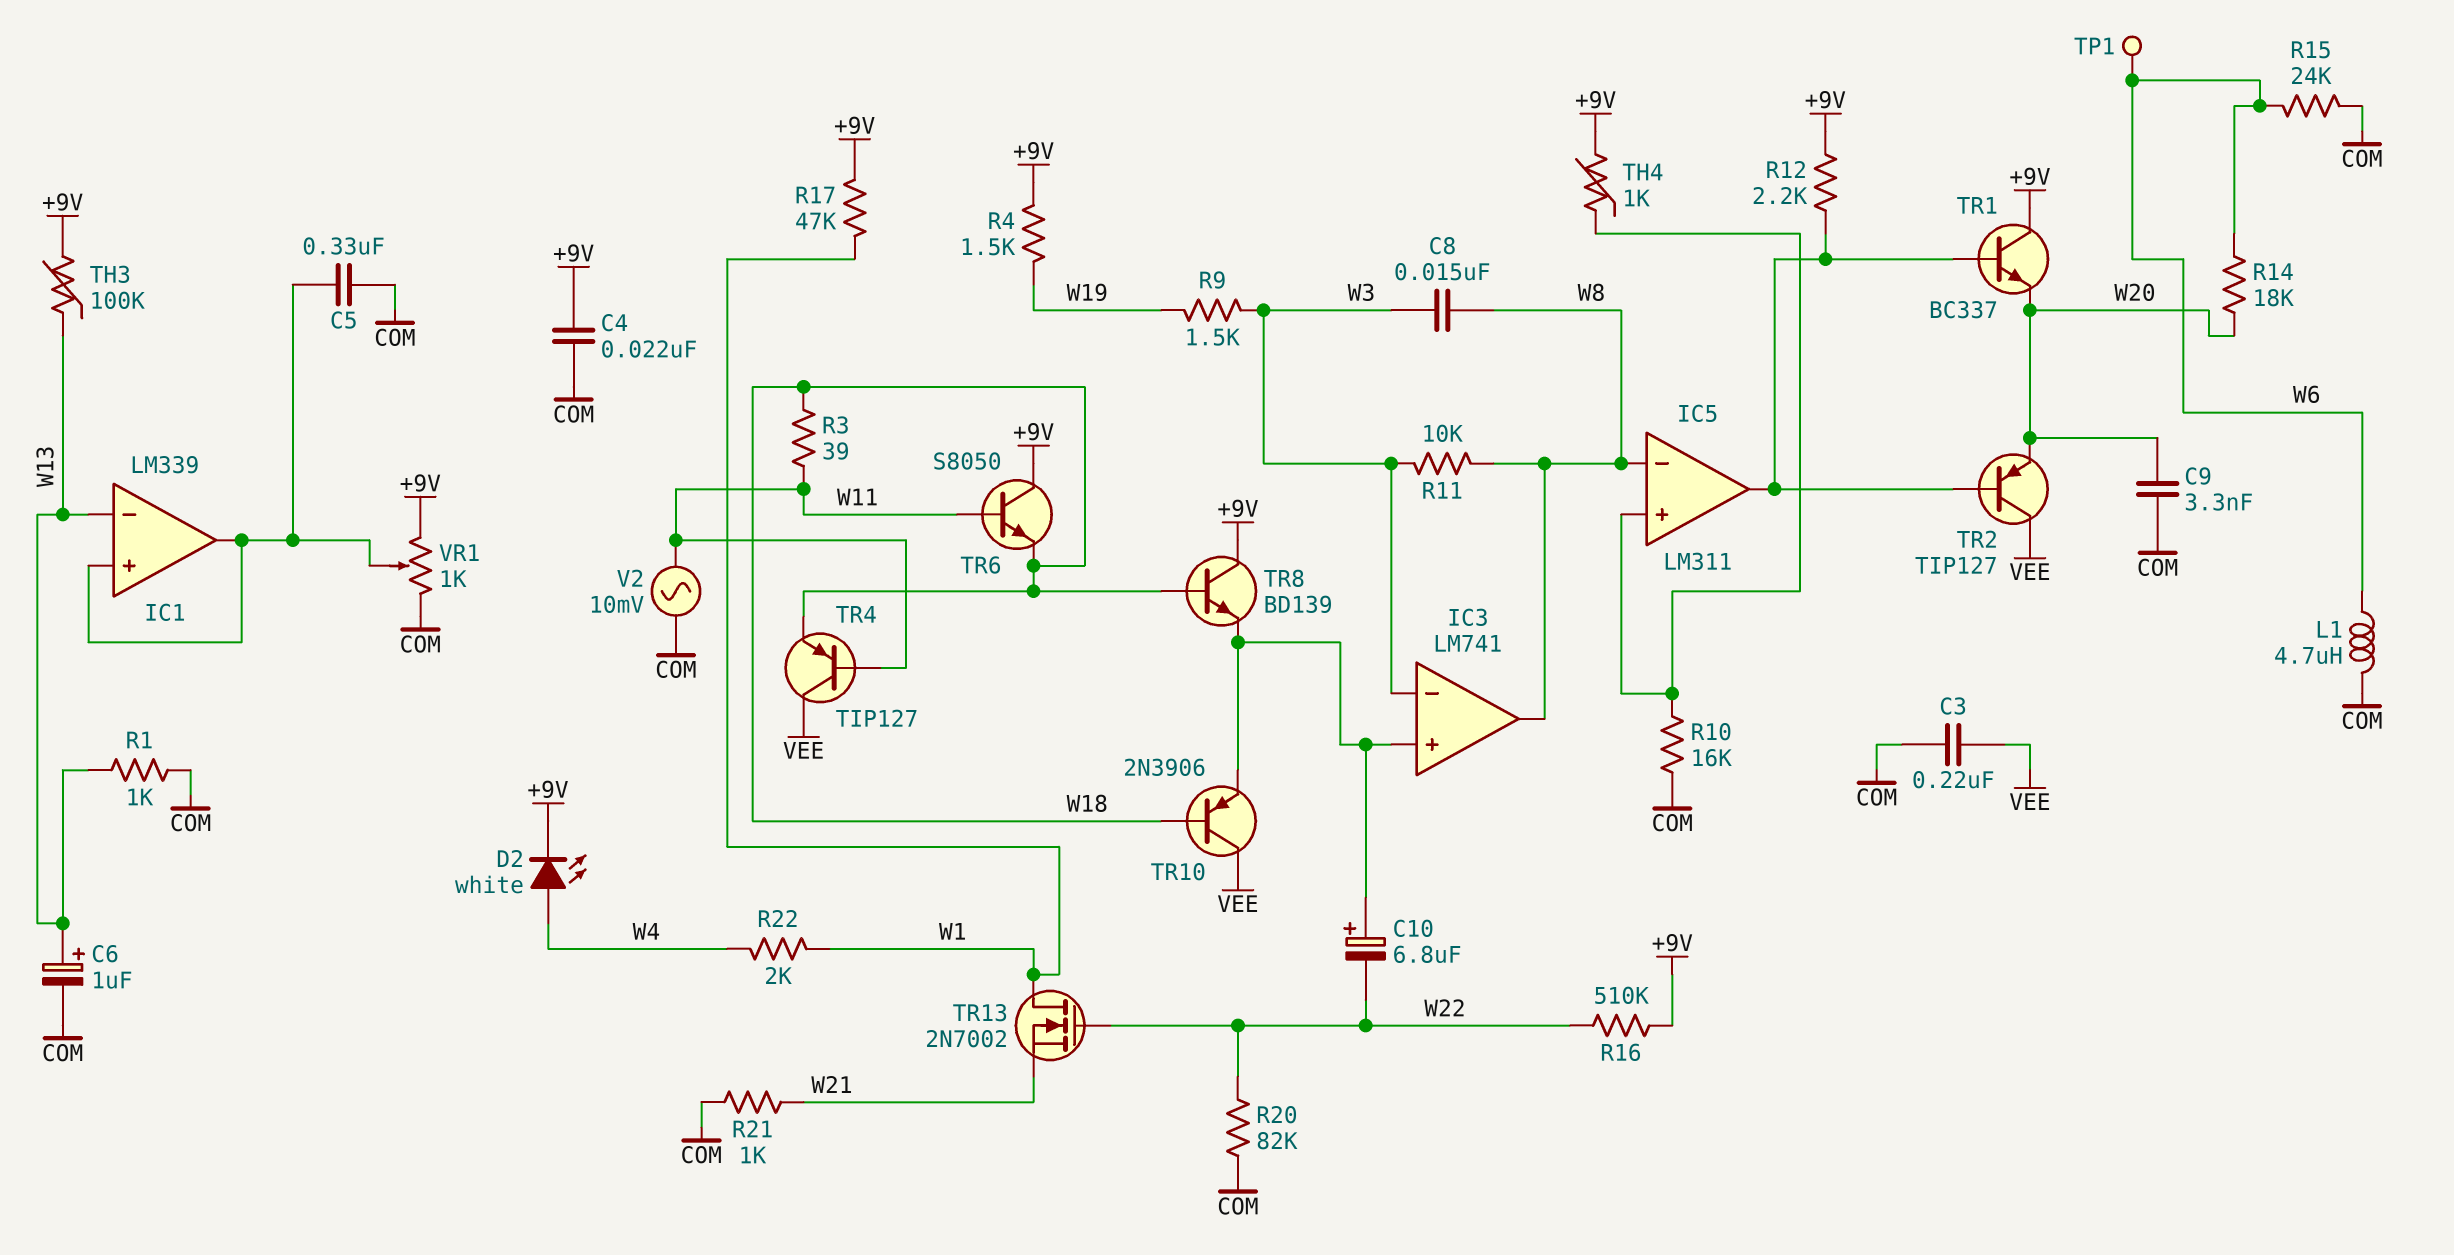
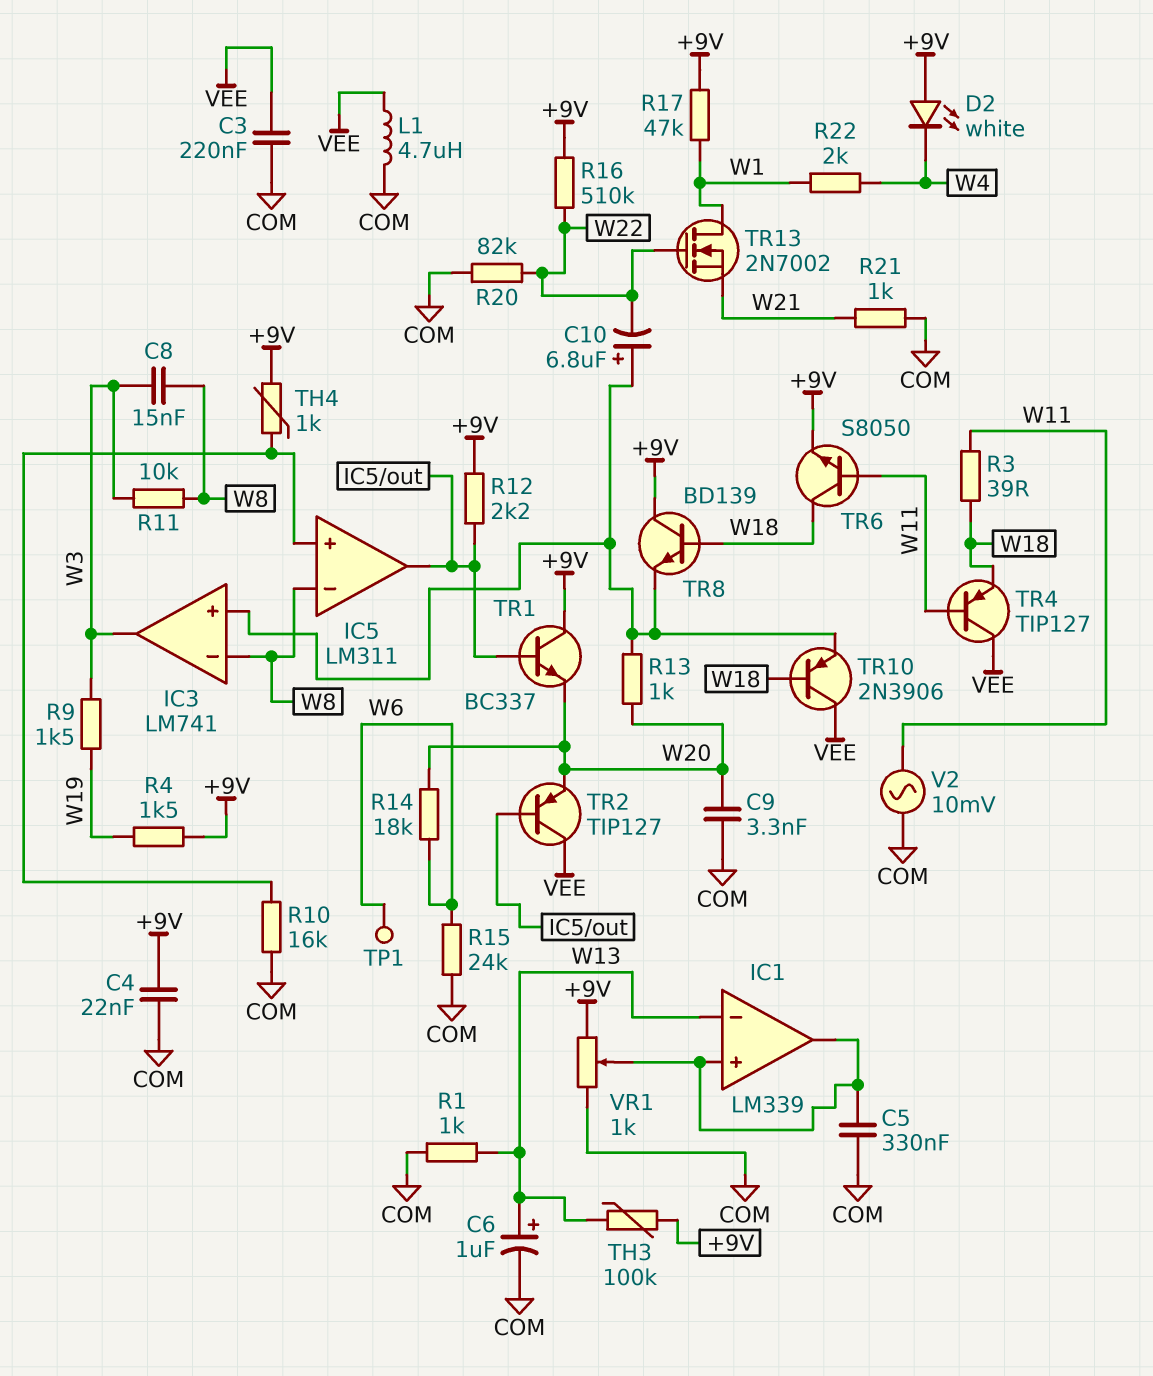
D2: LED white (A W4, K +9V) -> LED white (A +9V, K W4)
IC3 pin in-: W3 -> W8
IC3 pin out: W8 -> W3
L1: 4.7uH (COM, W6) -> 4.7uH (COM, VEE)
R13: none -> 1k (IC3/in+, W20)
TR6: NPN S8050 (B W11, C +9V, E W18) -> NPN S8050 (B W11, C W18, E +9V)

